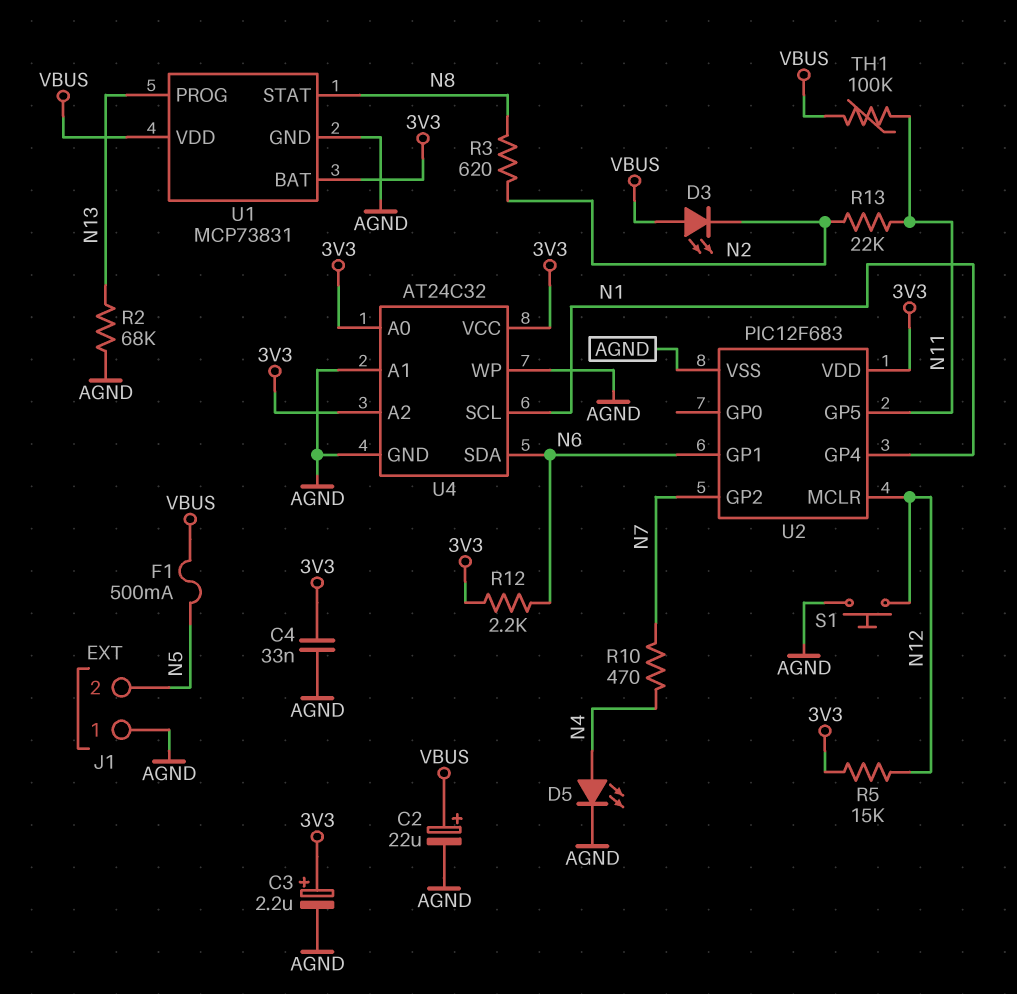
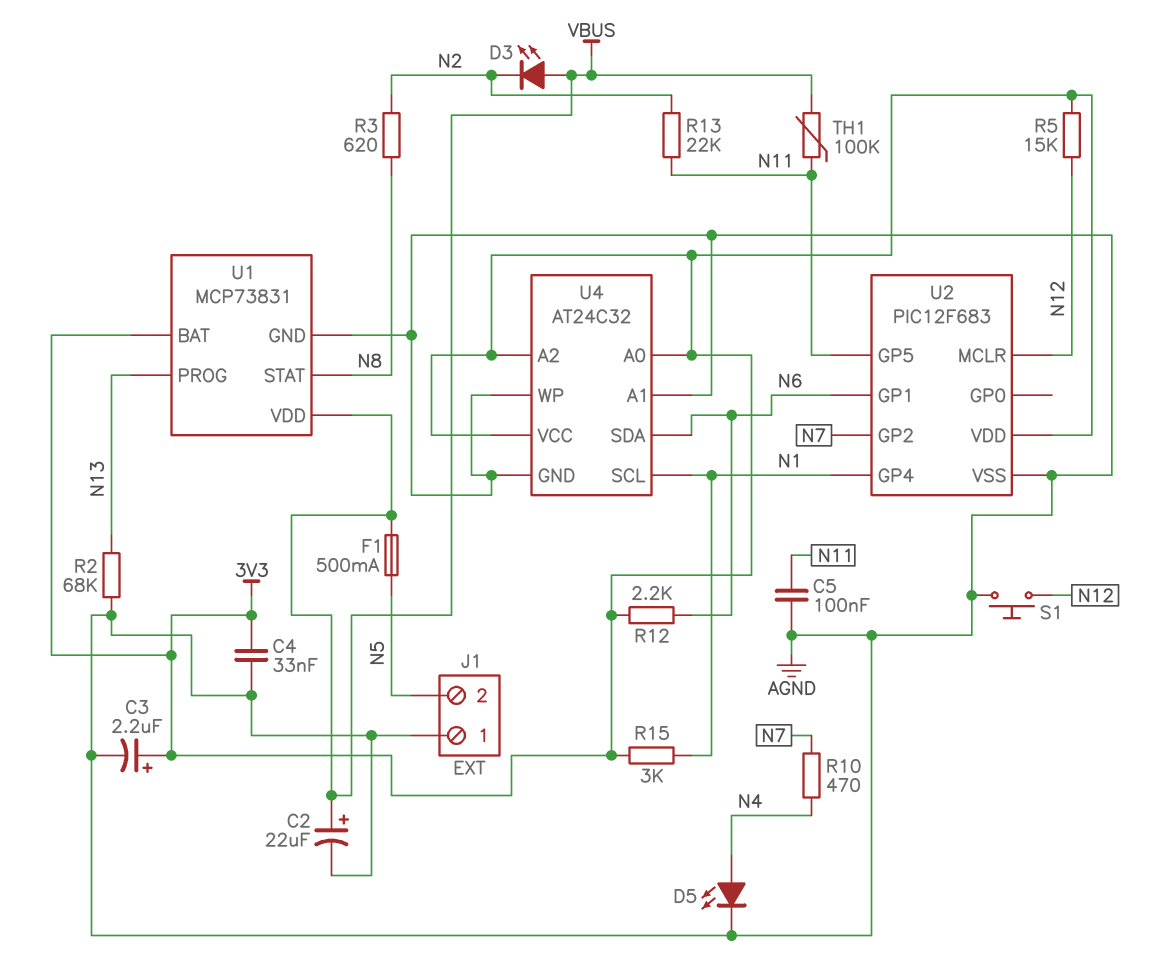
C5: none -> 100nF (AGND, N11)
R15: none -> 3k (3V3, N1)

